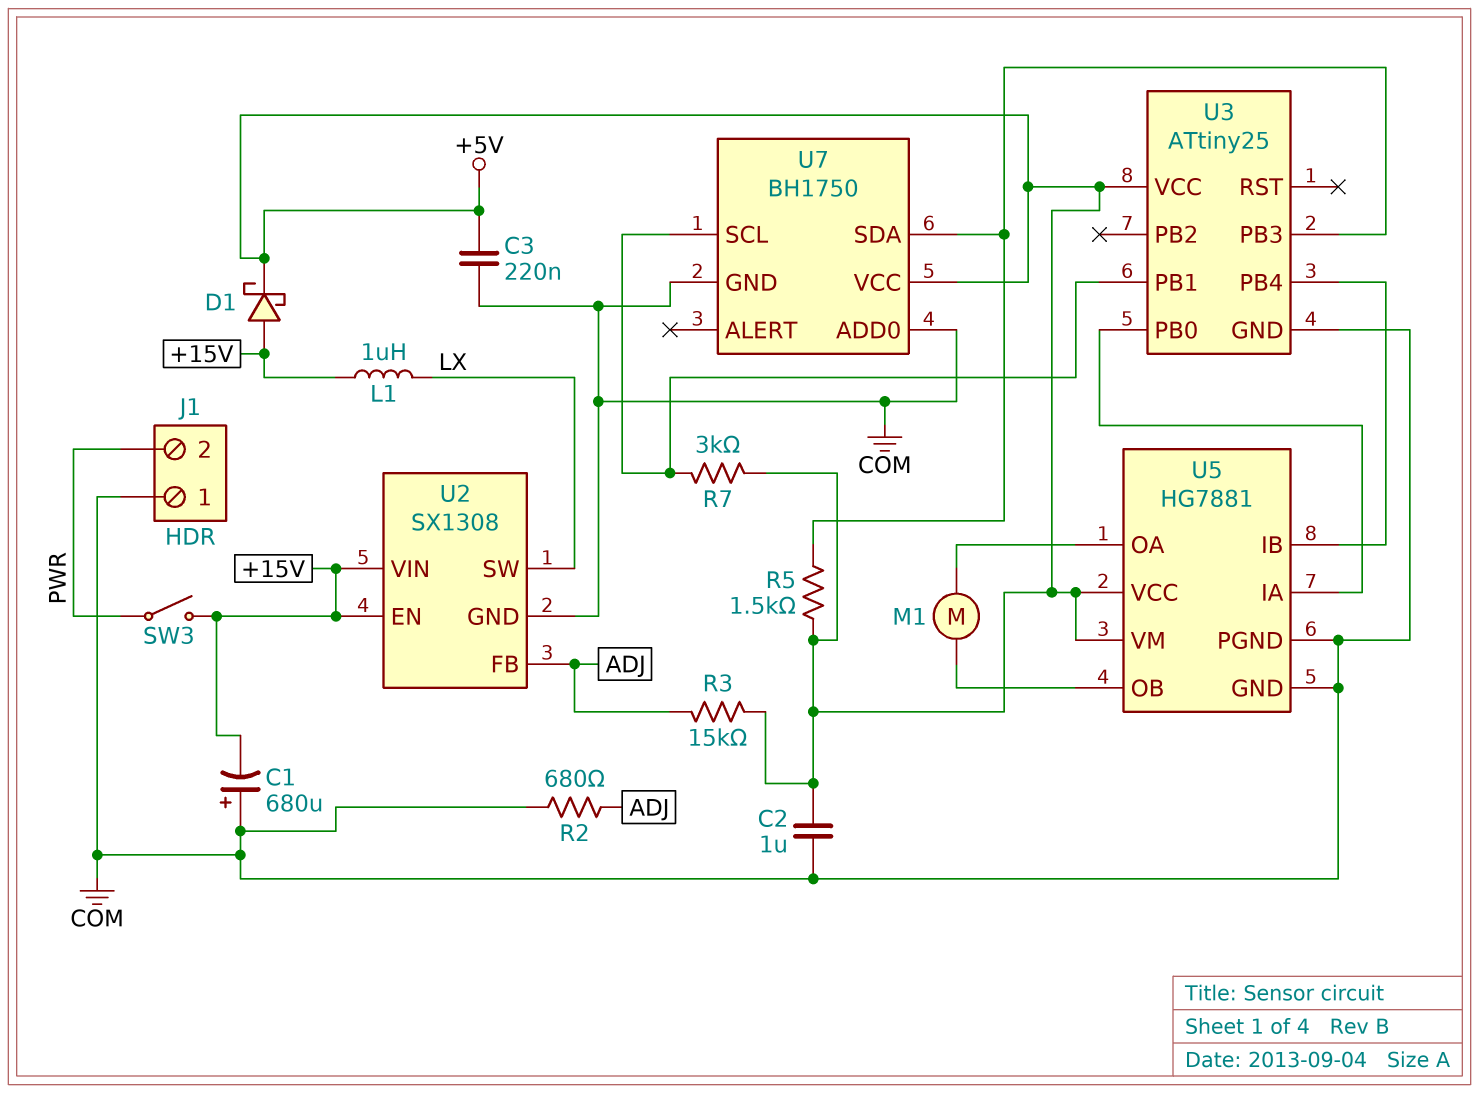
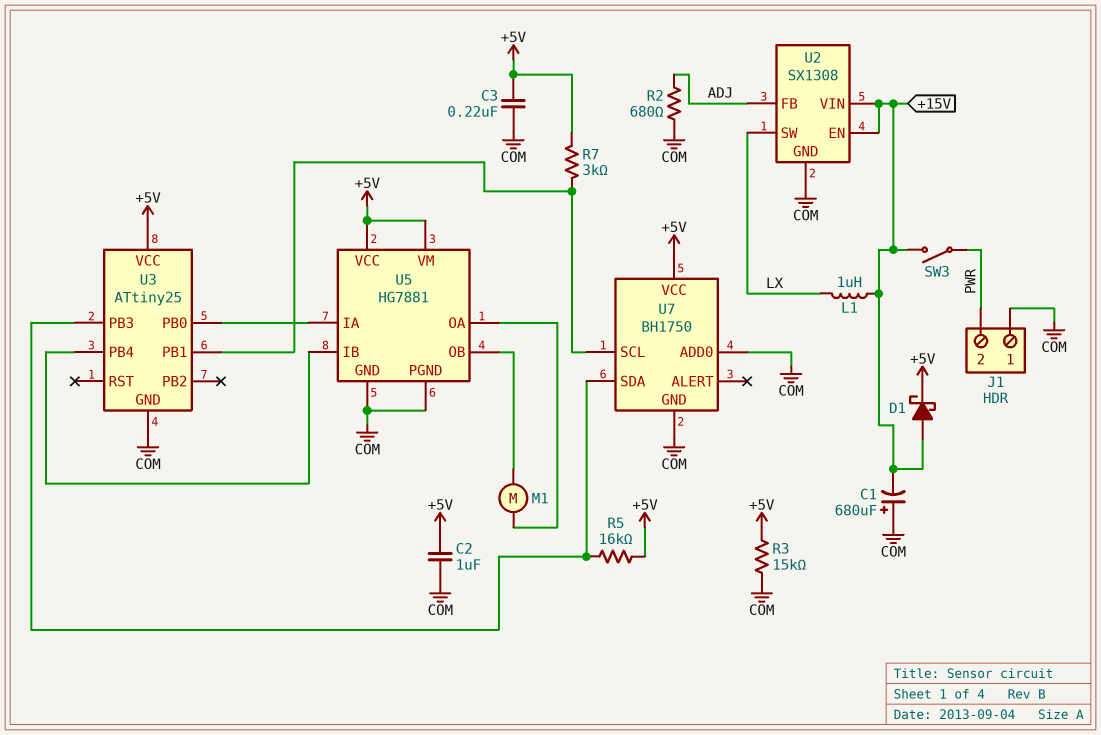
R3: 15k (+5V, ADJ) -> 15k (+5V, COM)
R5: 1.5k (+5V, U3/PB3) -> 16k (+5V, U3/PB3)

